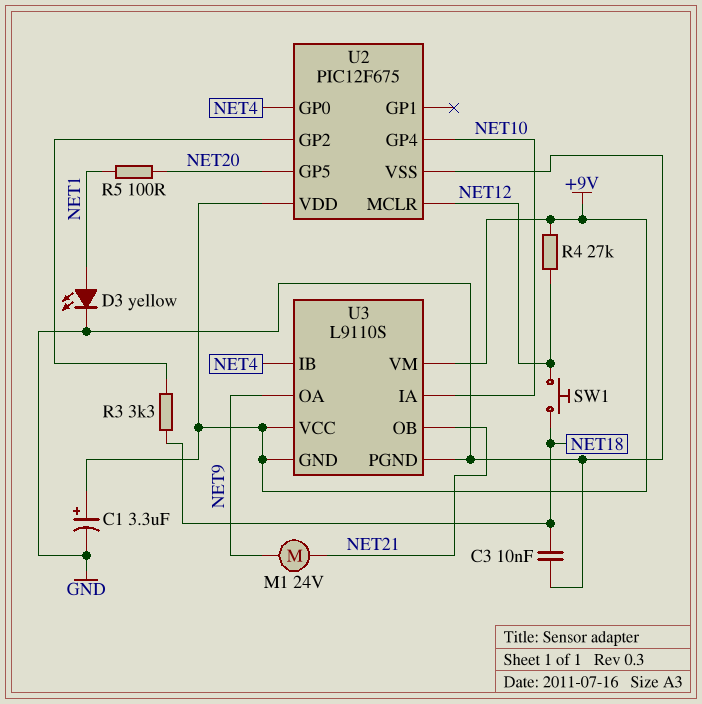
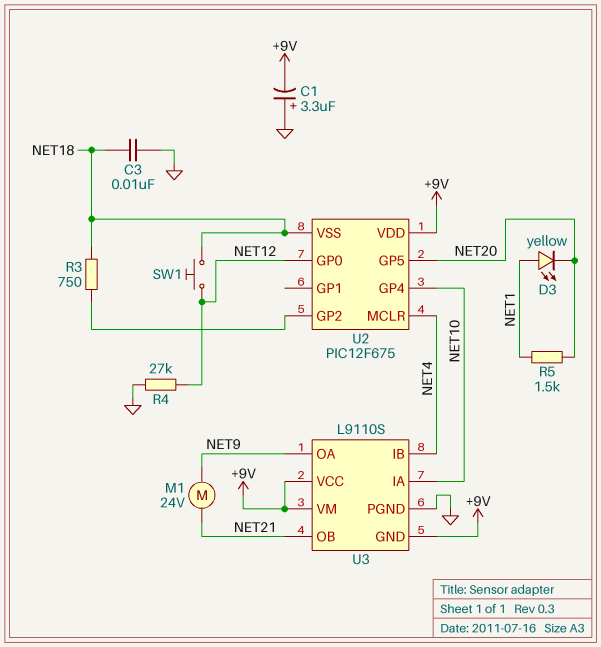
C1: 3.3uF (plus +9V, minus GND) -> 3.3uF (plus GND, minus +9V)
D3: LED yellow (A NET1, K GND) -> LED yellow (A NET1, K NET20)
R3: 3.3k (NET18, U2/GP2) -> 750 (NET18, U2/GP2)
R4: 27k (+9V, NET12) -> 27k (GND, NET12)
R5: 100 (NET1, NET20) -> 1.5k (NET1, NET20)
U2 pin GP0: NET4 -> NET12
U2 pin MCLR: NET12 -> NET4
U2 pin VSS: GND -> NET18

